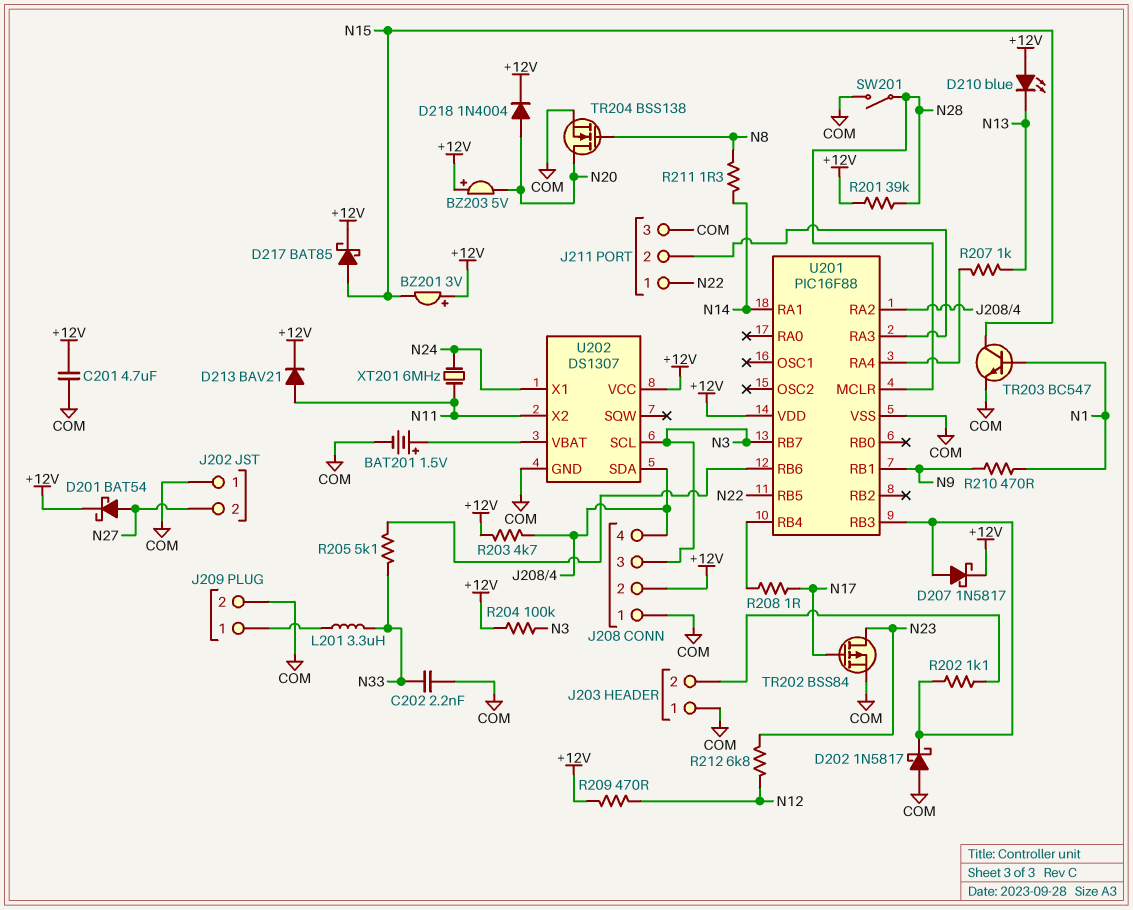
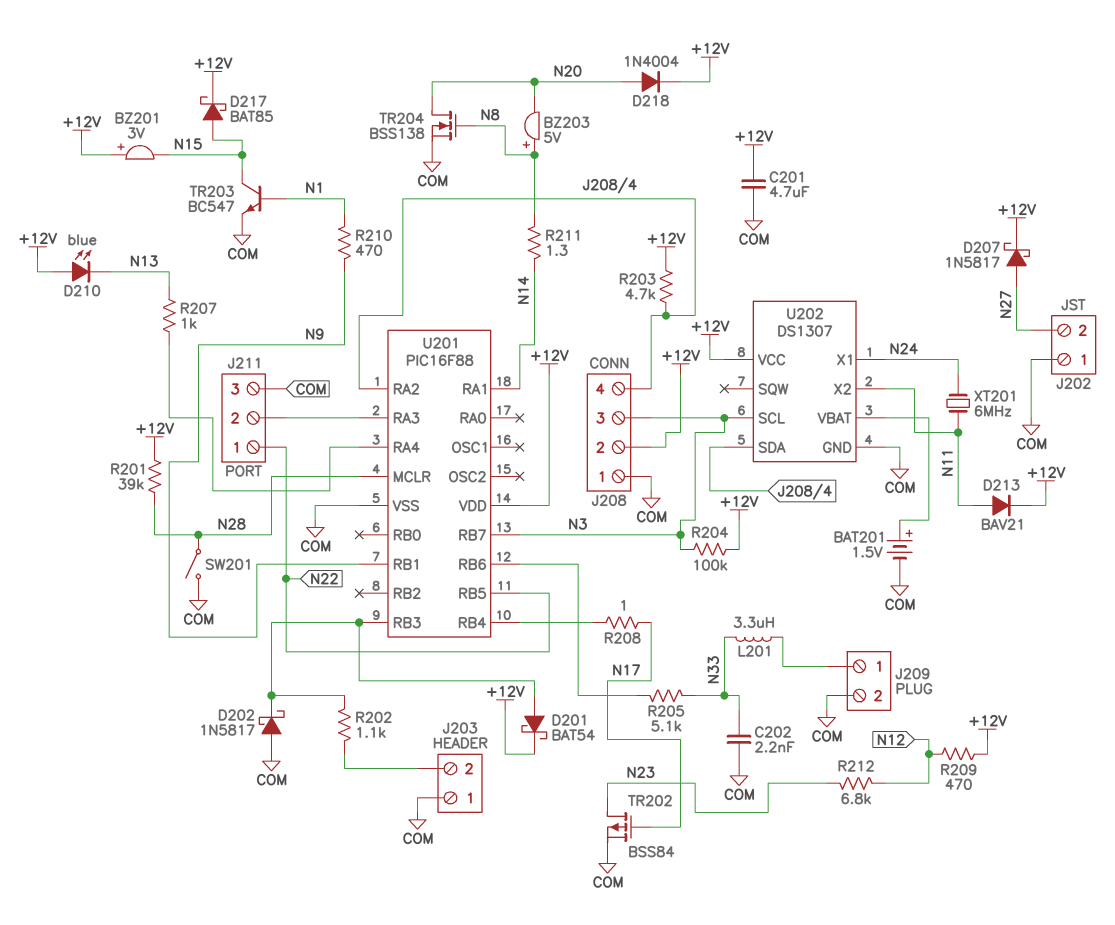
BZ203: buzzer 5V (plus +12V, minus N20) -> buzzer 5V (plus N8, minus N20)
D201: schottky BAT54 (A N27, K +12V) -> schottky BAT54 (A U201/RB3, K +12V)
D207: schottky 1N5817 (A U201/RB3, K +12V) -> schottky 1N5817 (A N27, K +12V)

